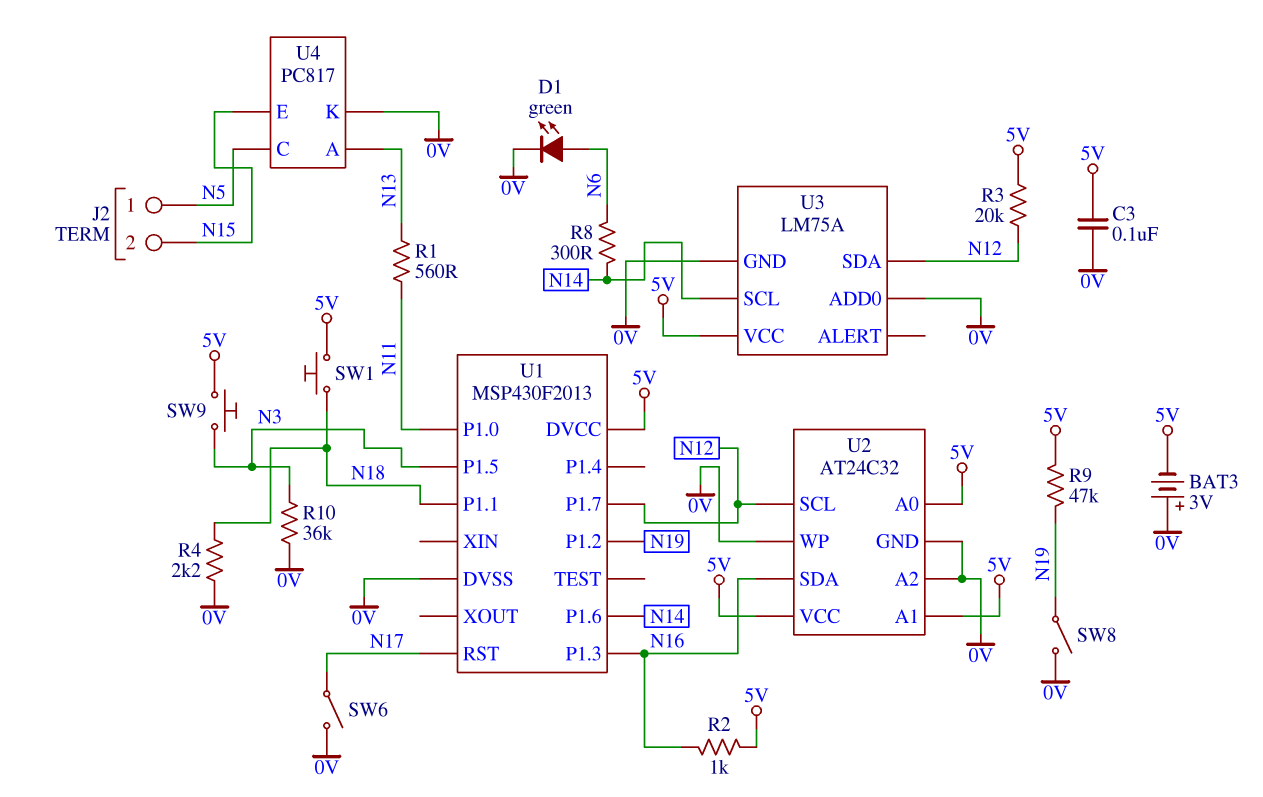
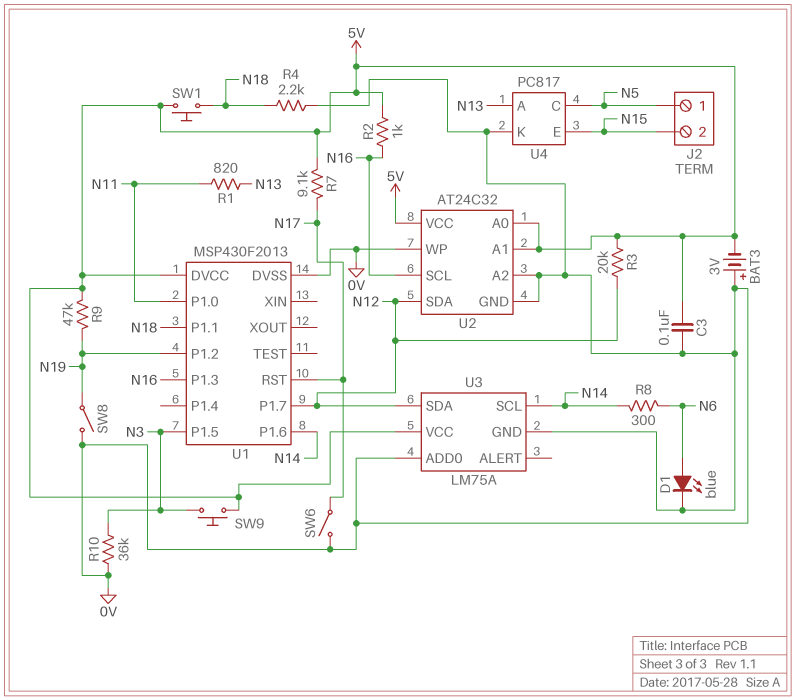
D1: LED green (A N6, K 0V) -> LED blue (A N6, K 0V)
R1: 560 (N11, N13) -> 820 (N11, N13)
R7: none -> 9.1k (5V, N17)
U2 pin SCL: N12 -> N16
U2 pin SDA: N16 -> N12

